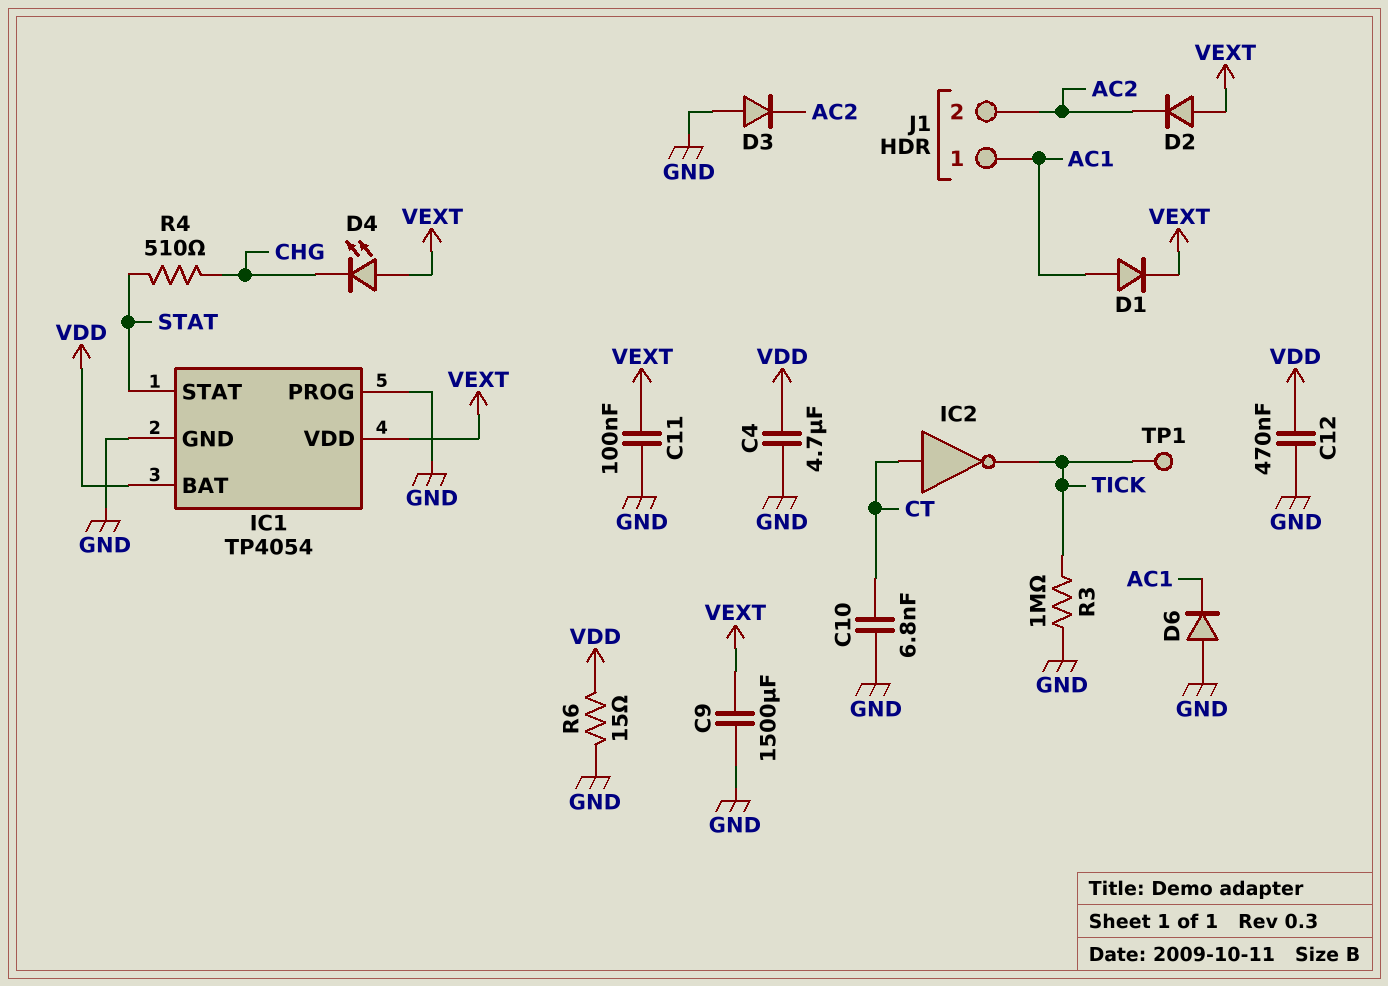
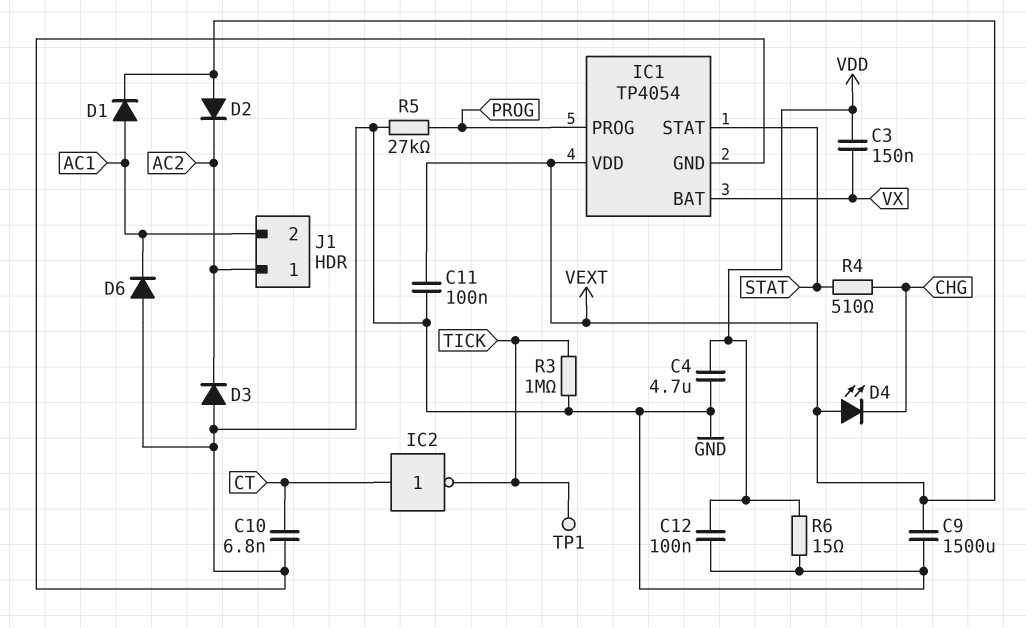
C3: none -> 150nF (VDD, VX)
C12: 470nF (GND, VDD) -> 100nF (GND, VDD)
IC1 pin BAT: VDD -> VX
IC1 pin PROG: GND -> PROG
J1 pin 1: AC1 -> AC2
J1 pin 2: AC2 -> AC1
R5: none -> 27k (GND, PROG)

